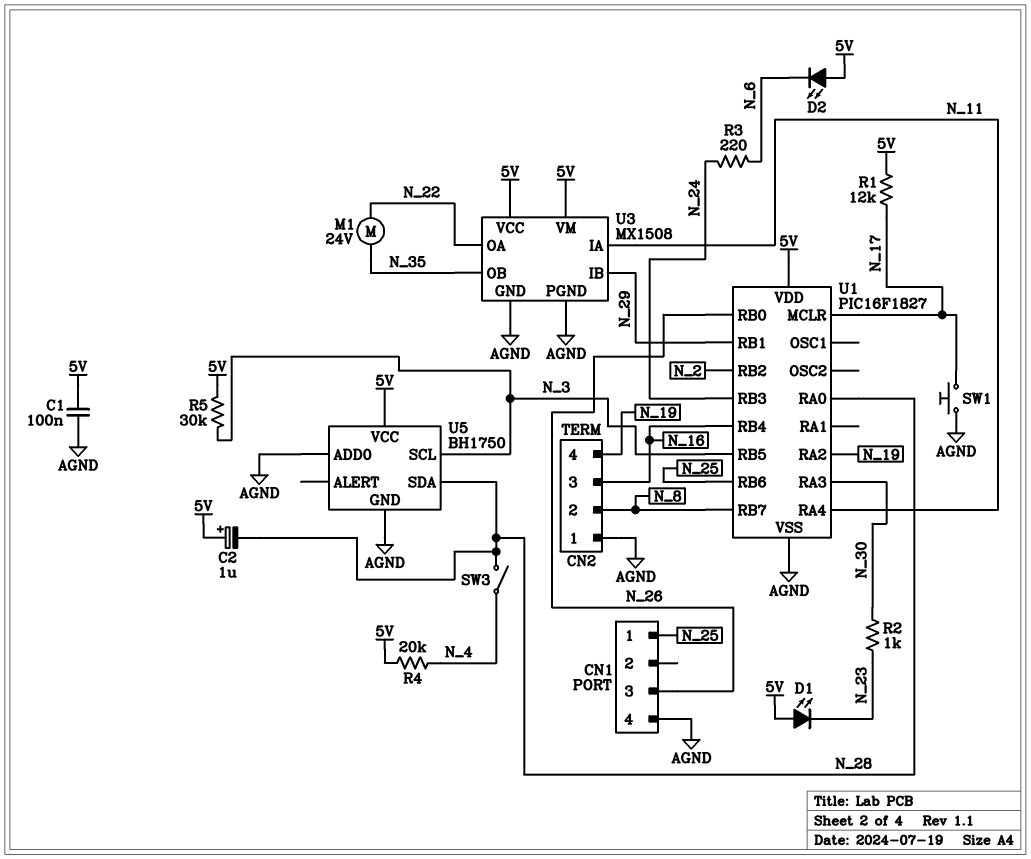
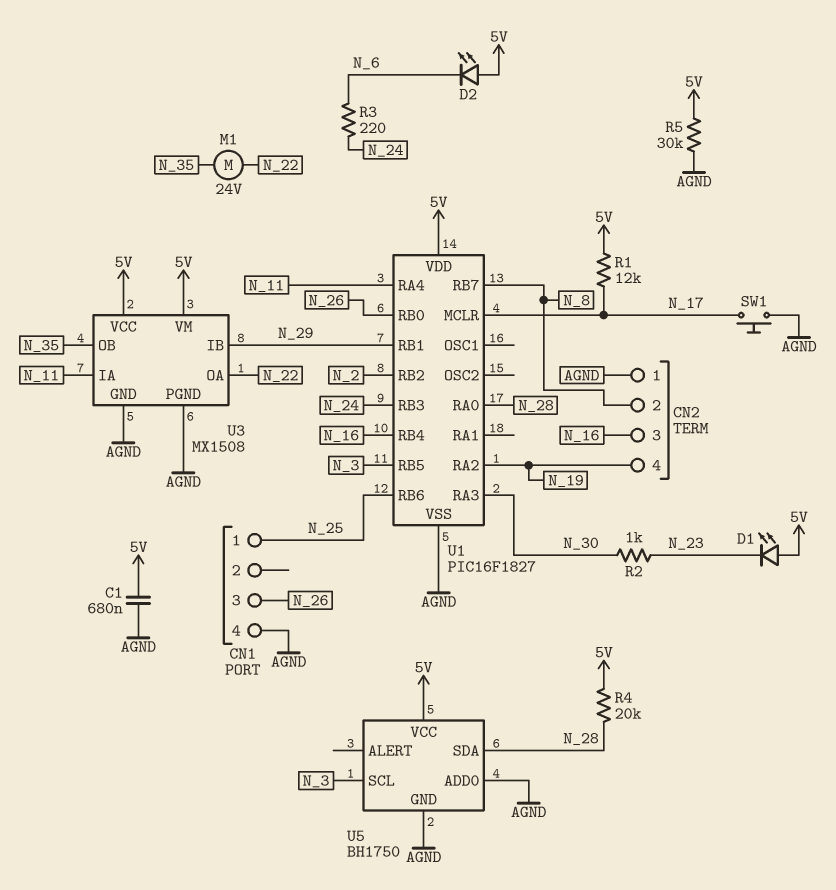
C1: 100nF (5V, AGND) -> 680nF (5V, AGND)
C2: 1uF (plus 5V, minus N_28) -> none
R4: 20k (5V, N_4) -> 20k (5V, N_28)
R5: 30k (5V, N_3) -> 30k (5V, AGND)
SW3: switch (N_4, N_28) -> none

